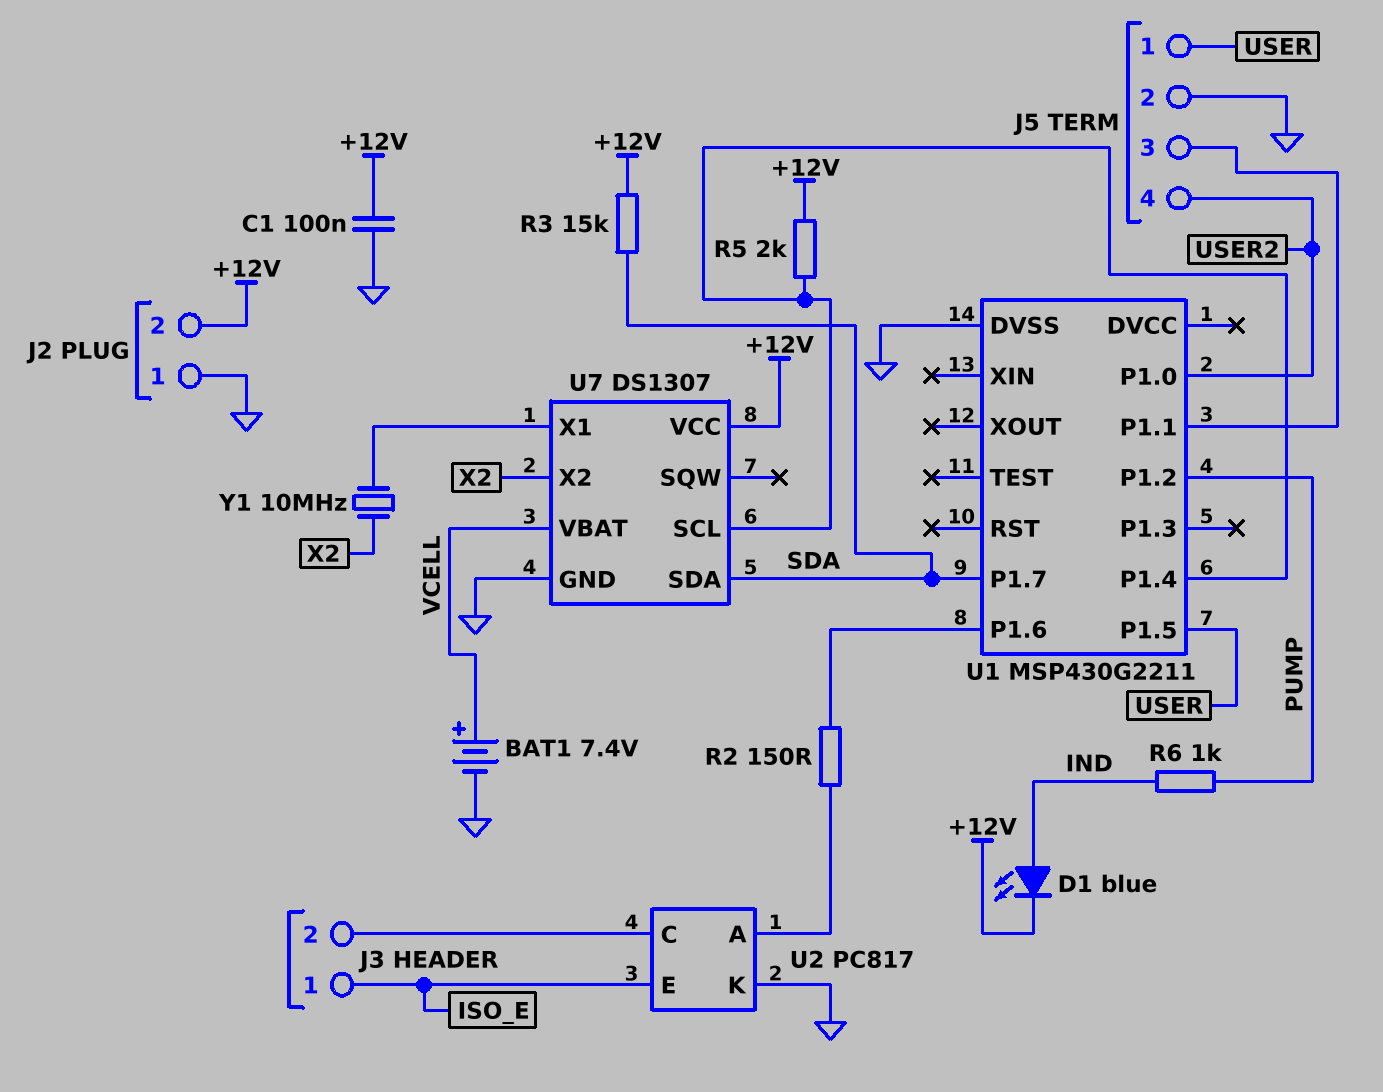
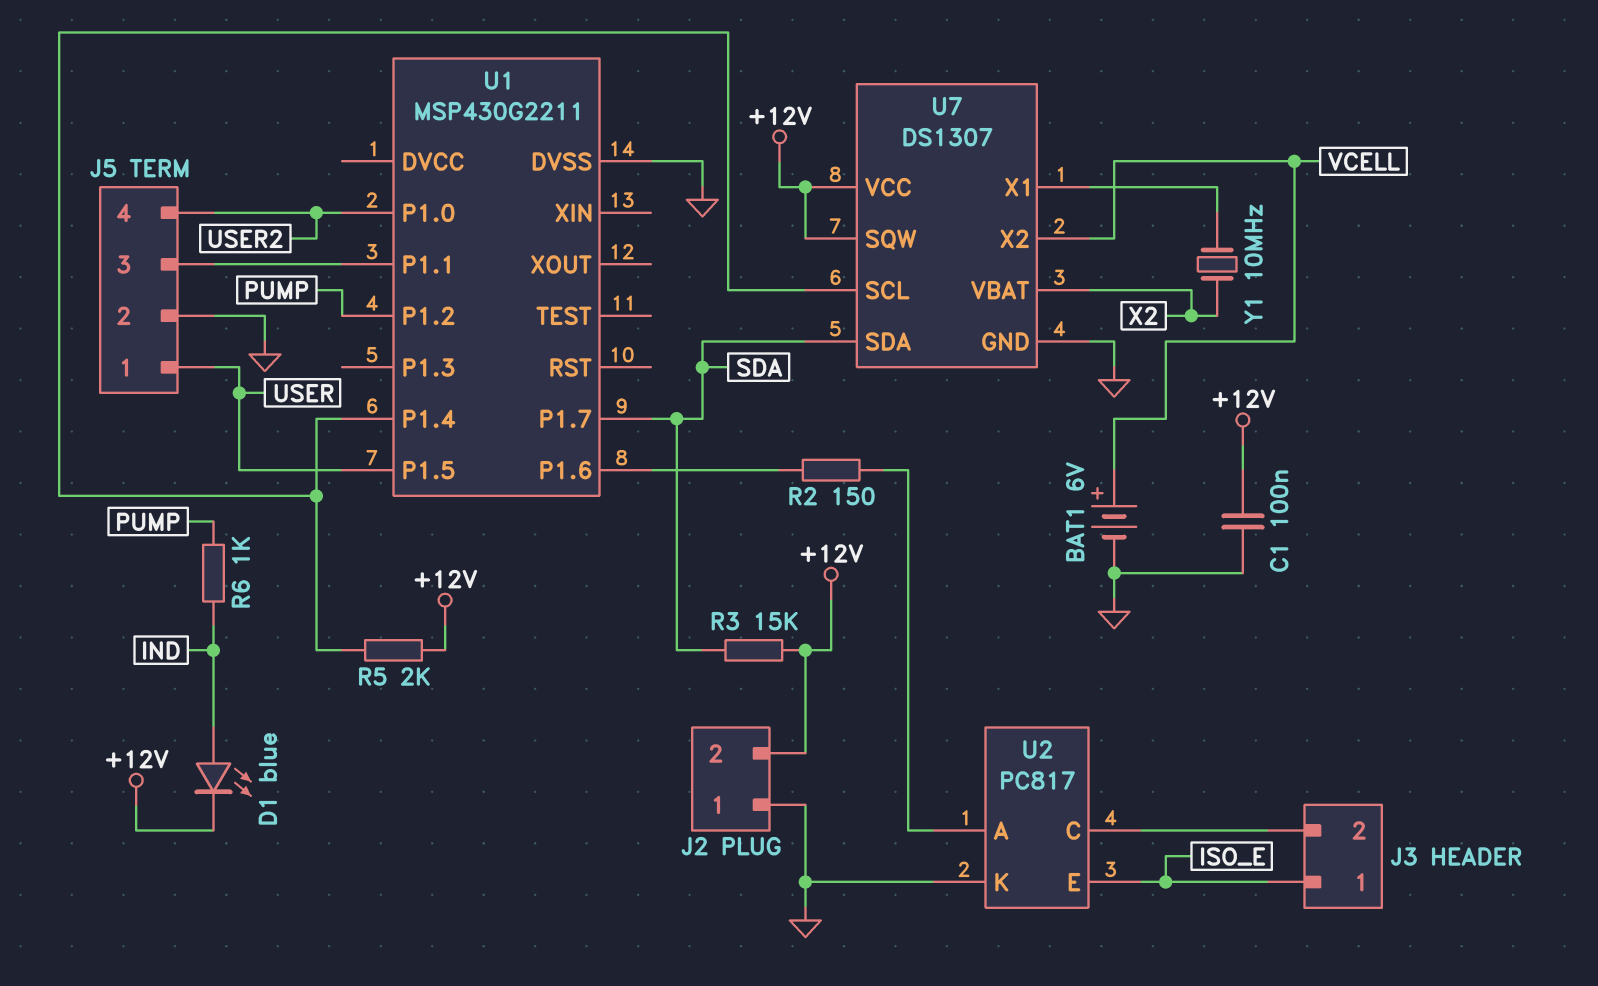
BAT1: 7.4V (plus VCELL, minus GND) -> 6V (plus VCELL, minus GND)
U7 pin SQW: none -> +12V
U7 pin VBAT: VCELL -> X2
U7 pin X2: X2 -> VCELL

